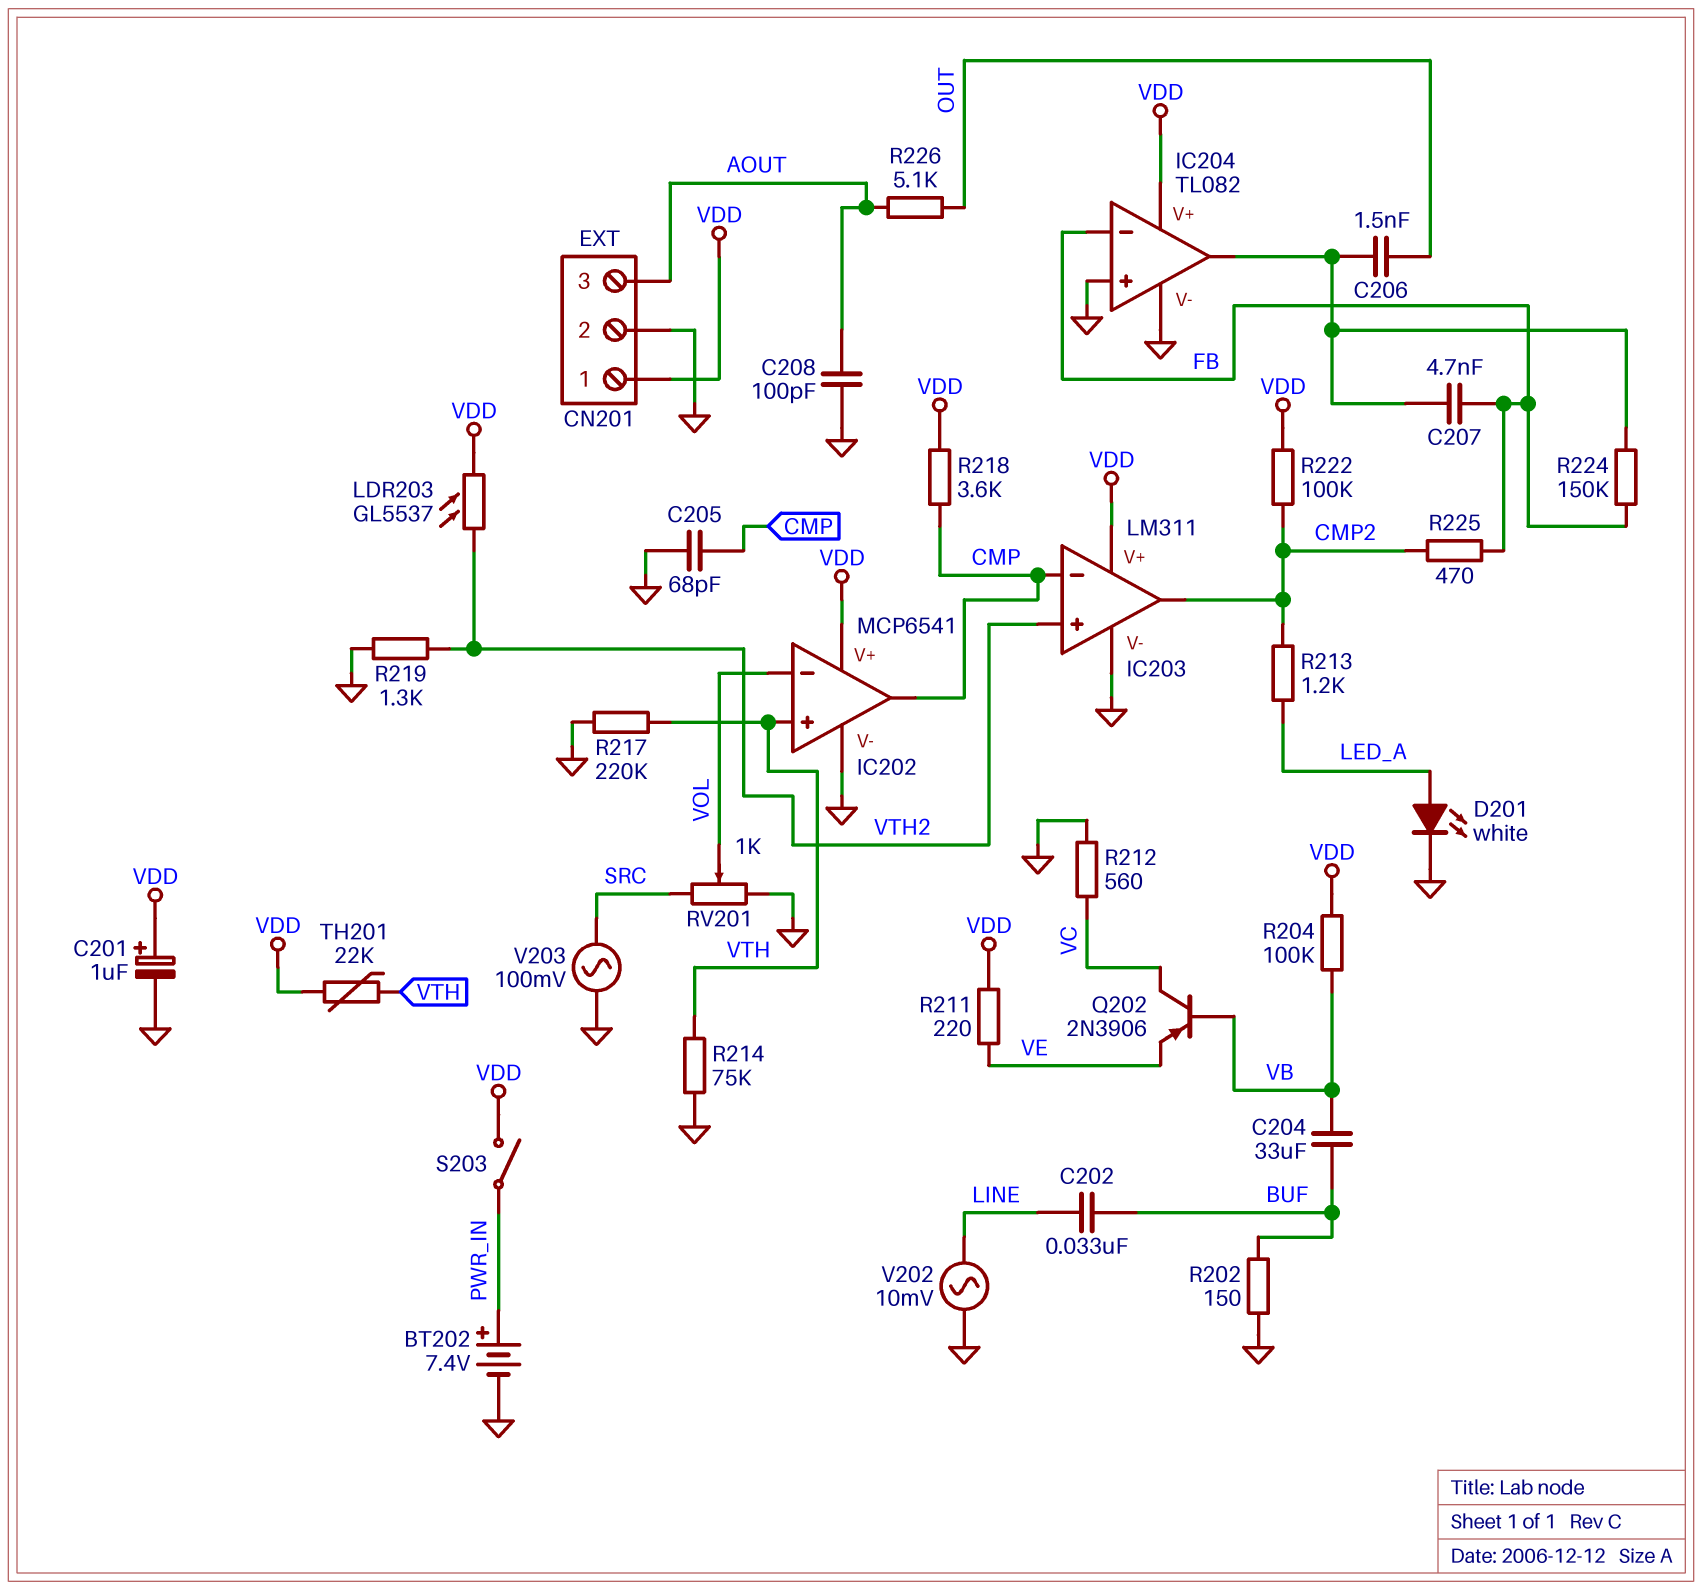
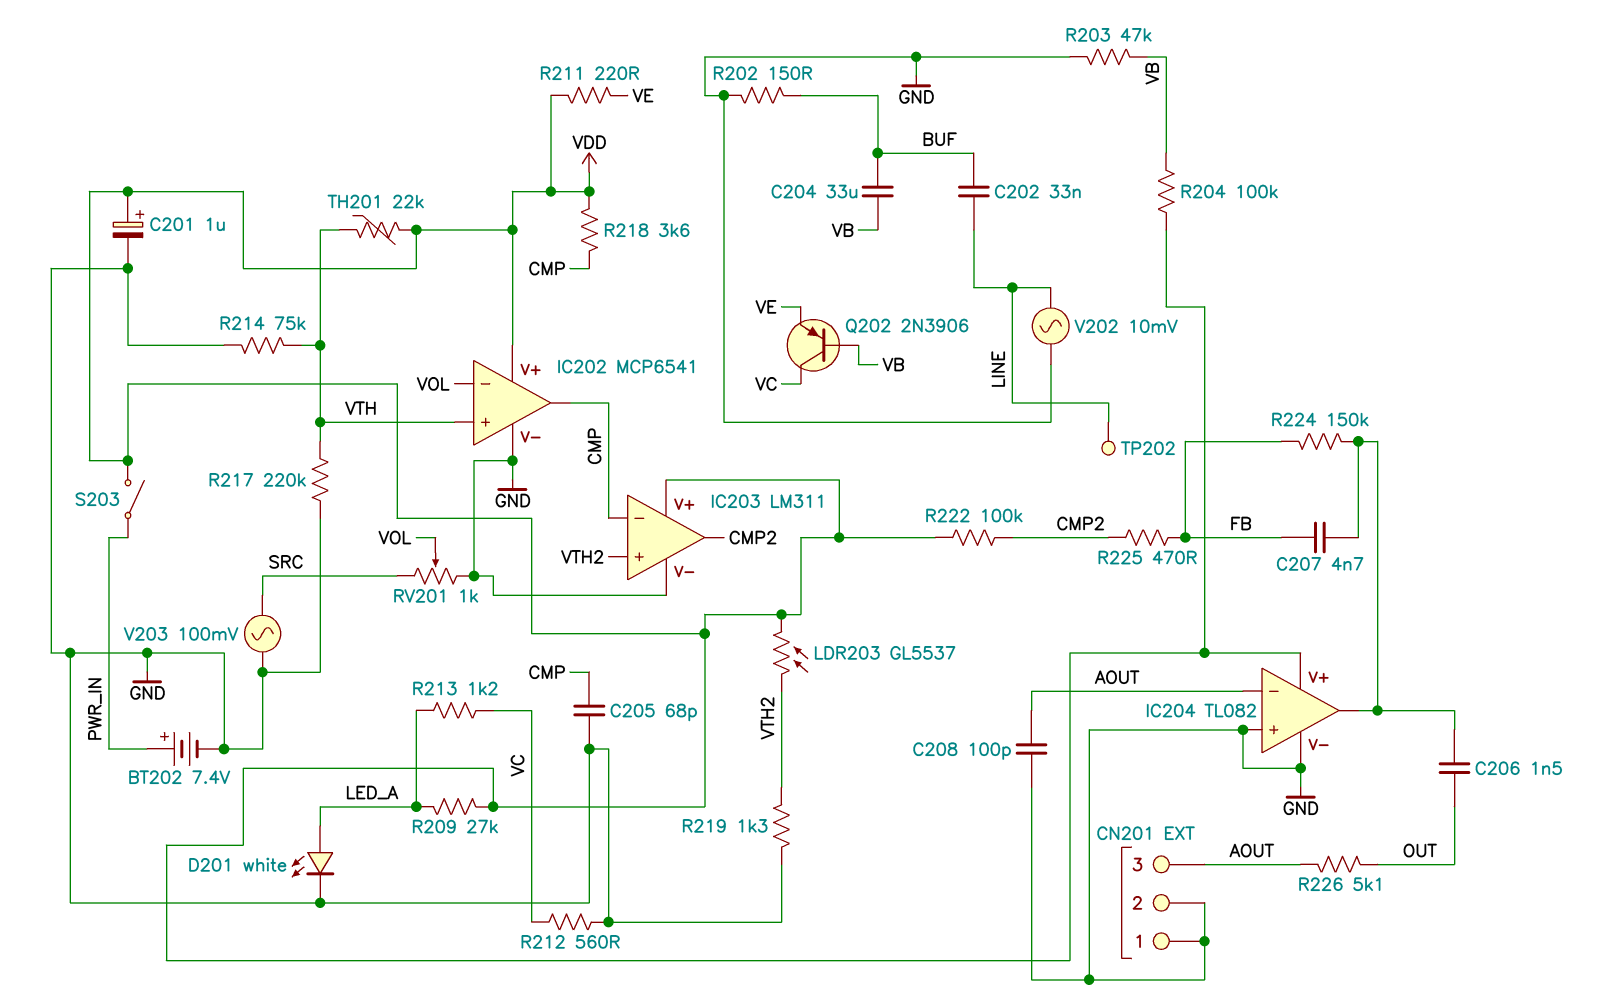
CN201 pin 1: VDD -> GND
IC204 pin in-: FB -> AOUT
R203: none -> 47k (GND, VB)
R209: none -> 27k (LED_A, VDD)
R213: 1.2k (CMP2, LED_A) -> 1.2k (LED_A, VC)
TP202: none -> test point (LINE)

